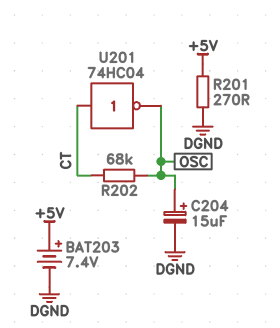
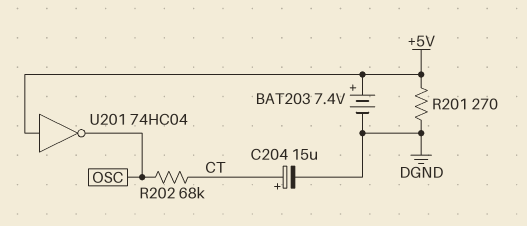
C204: 15uF (plus OSC, minus DGND) -> 15uF (plus CT, minus DGND)
U201: NOT 74HC04 (in CT, out OSC) -> NOT 74HC04 (in +5V, out OSC)

